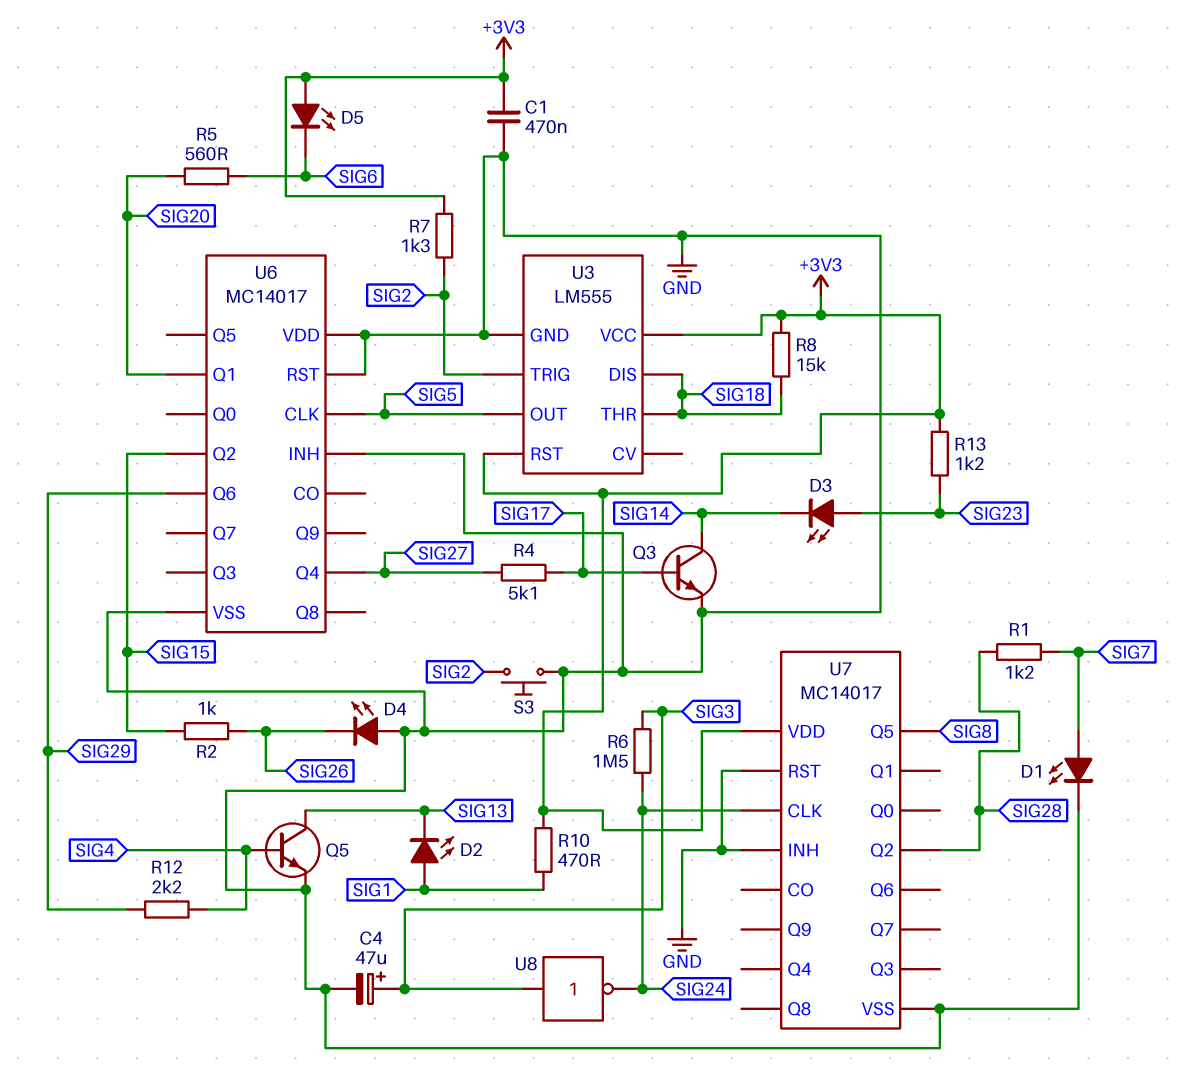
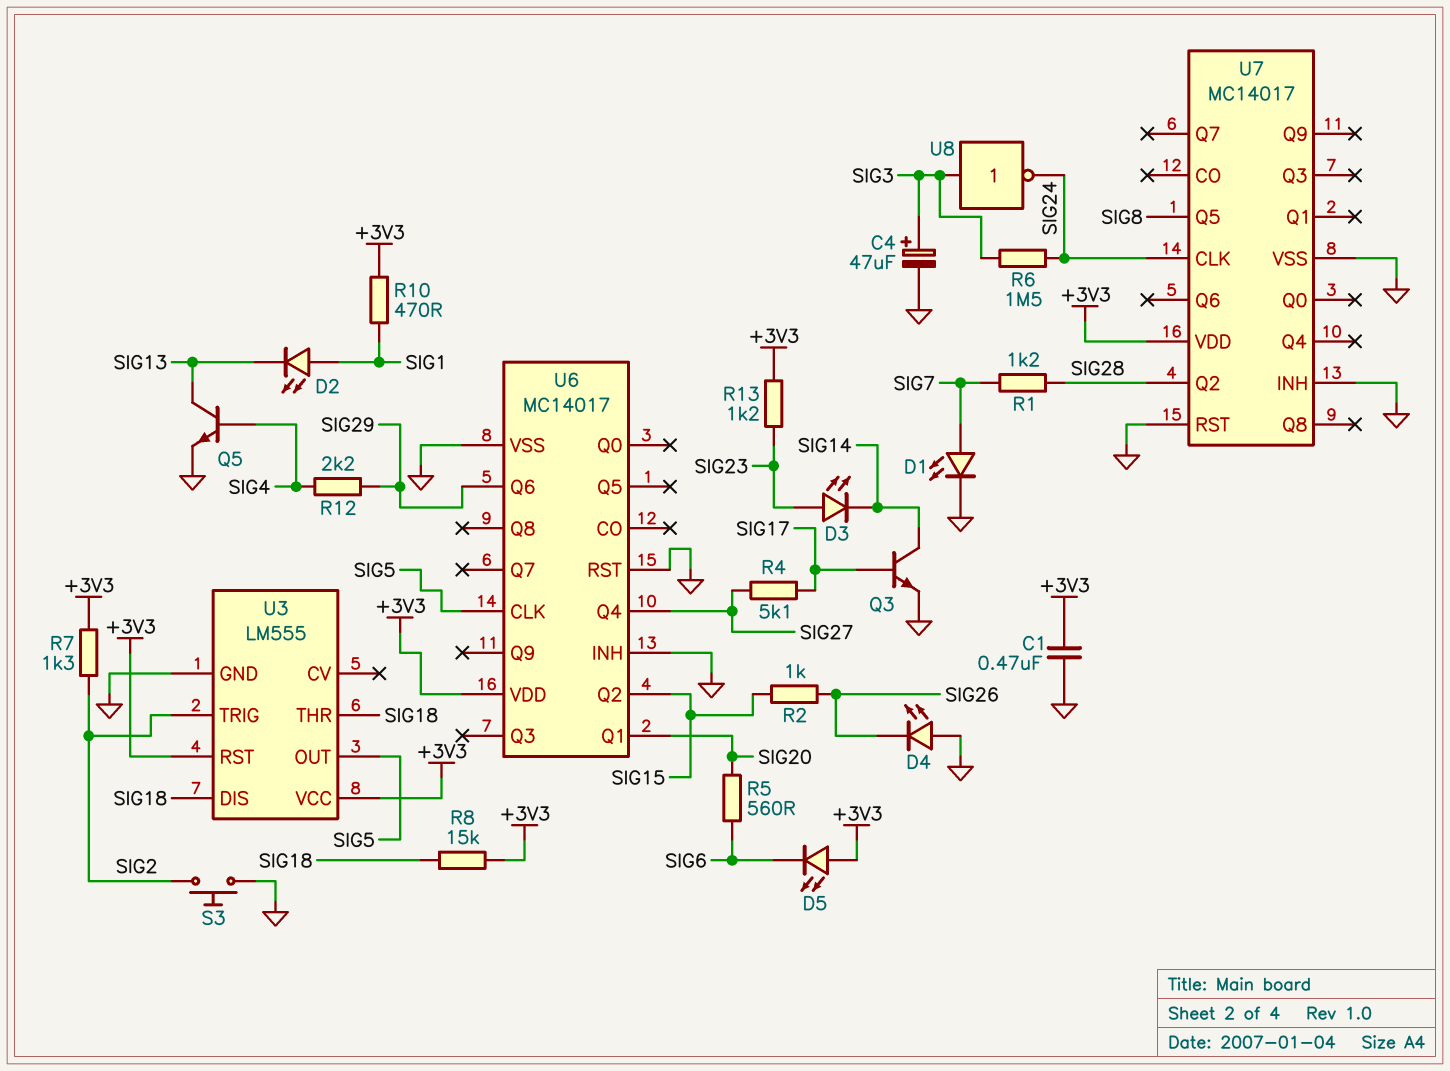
U6 pin VDD: GND -> +3V3

